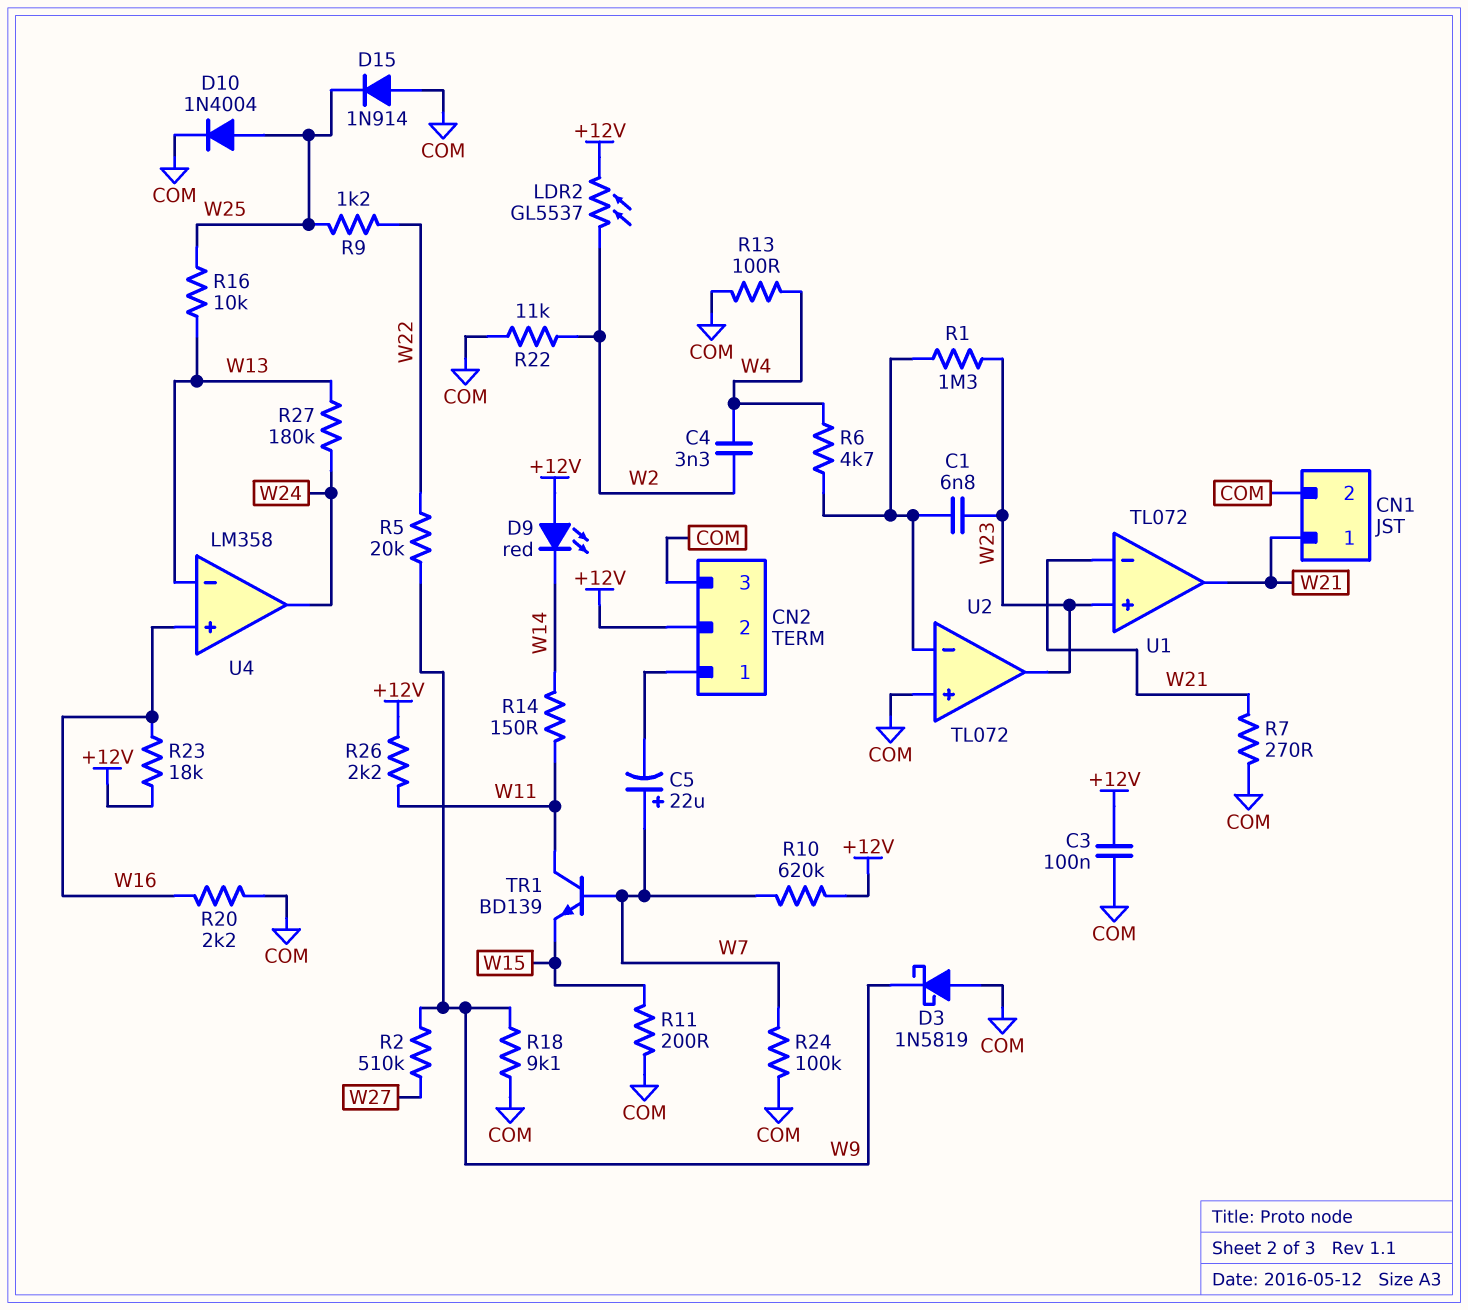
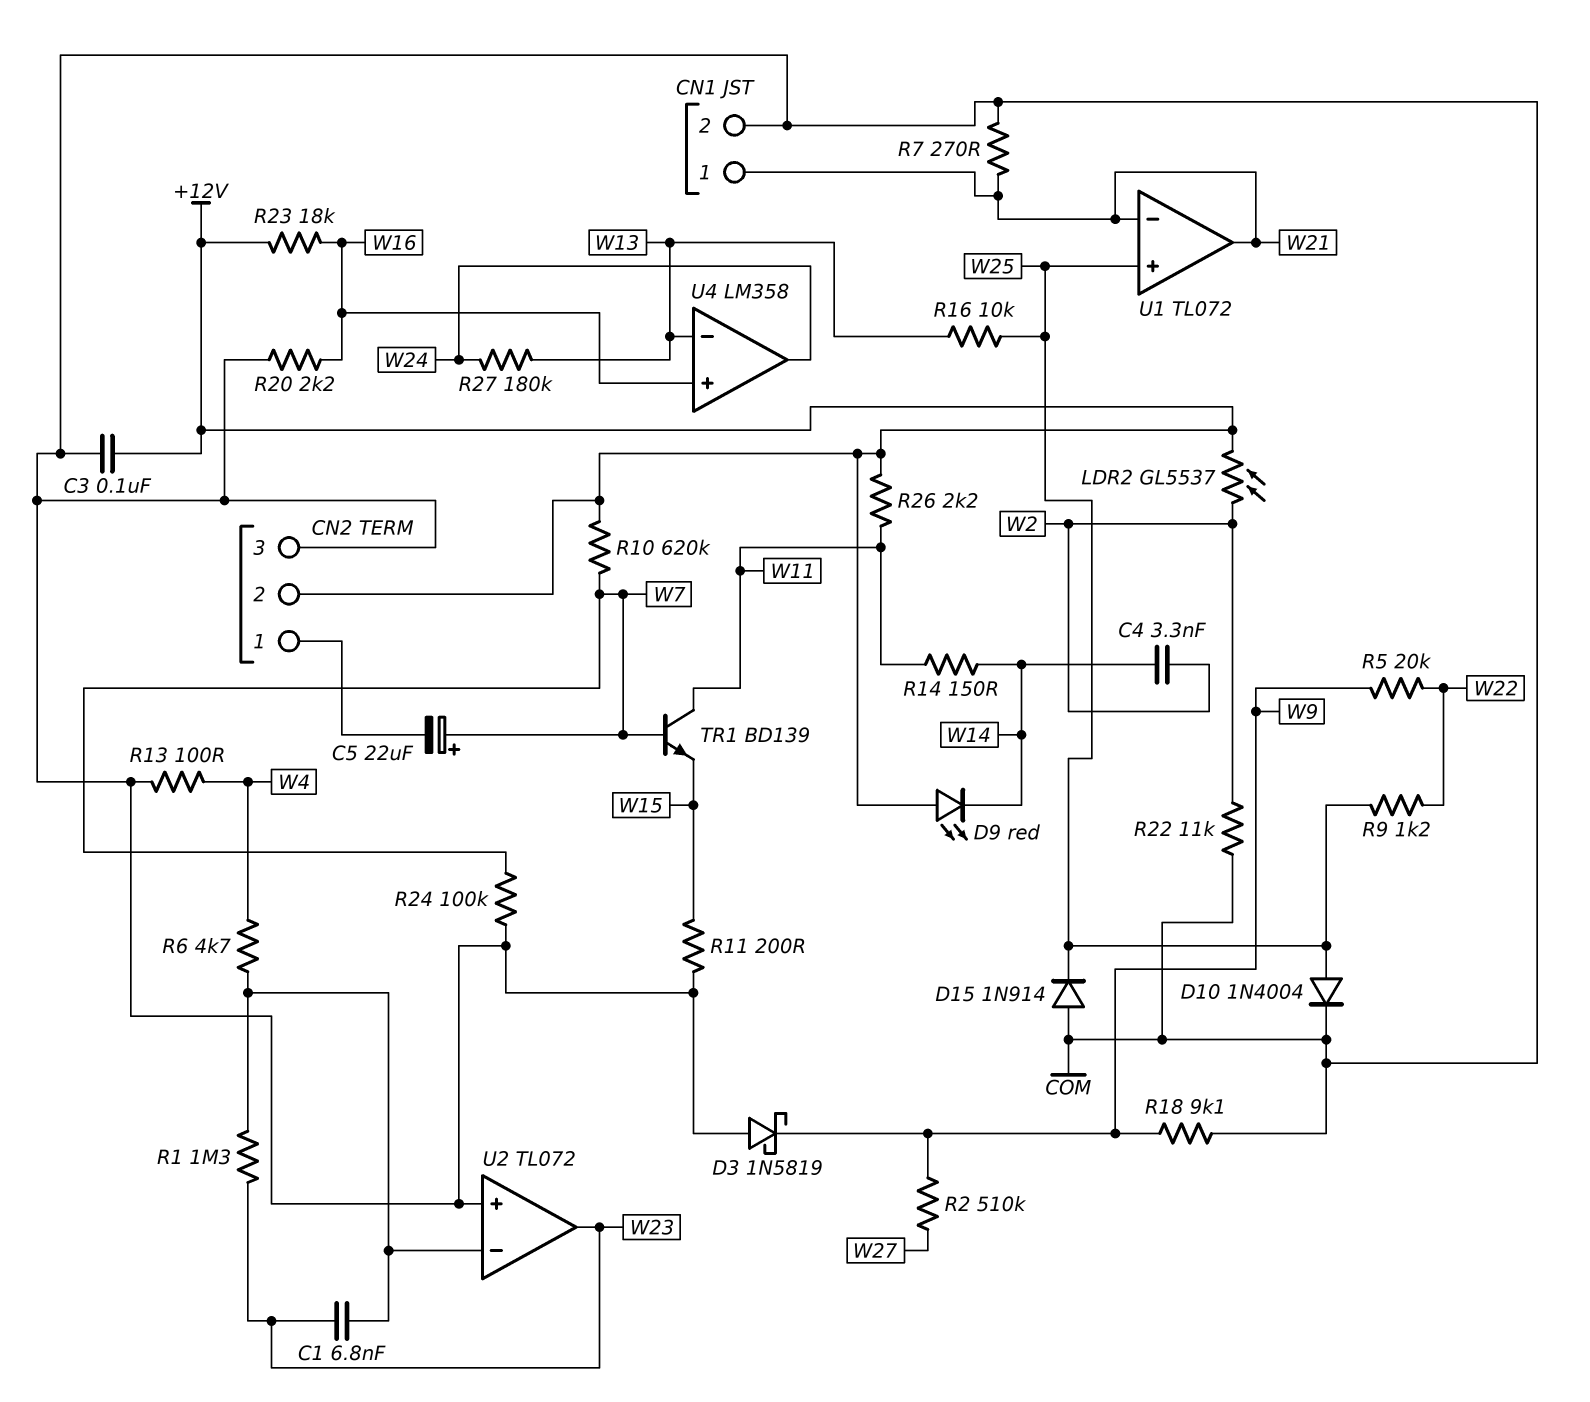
C4: 3.3nF (W2, W4) -> 3.3nF (W2, W14)
U1 pin in+: W23 -> W25

